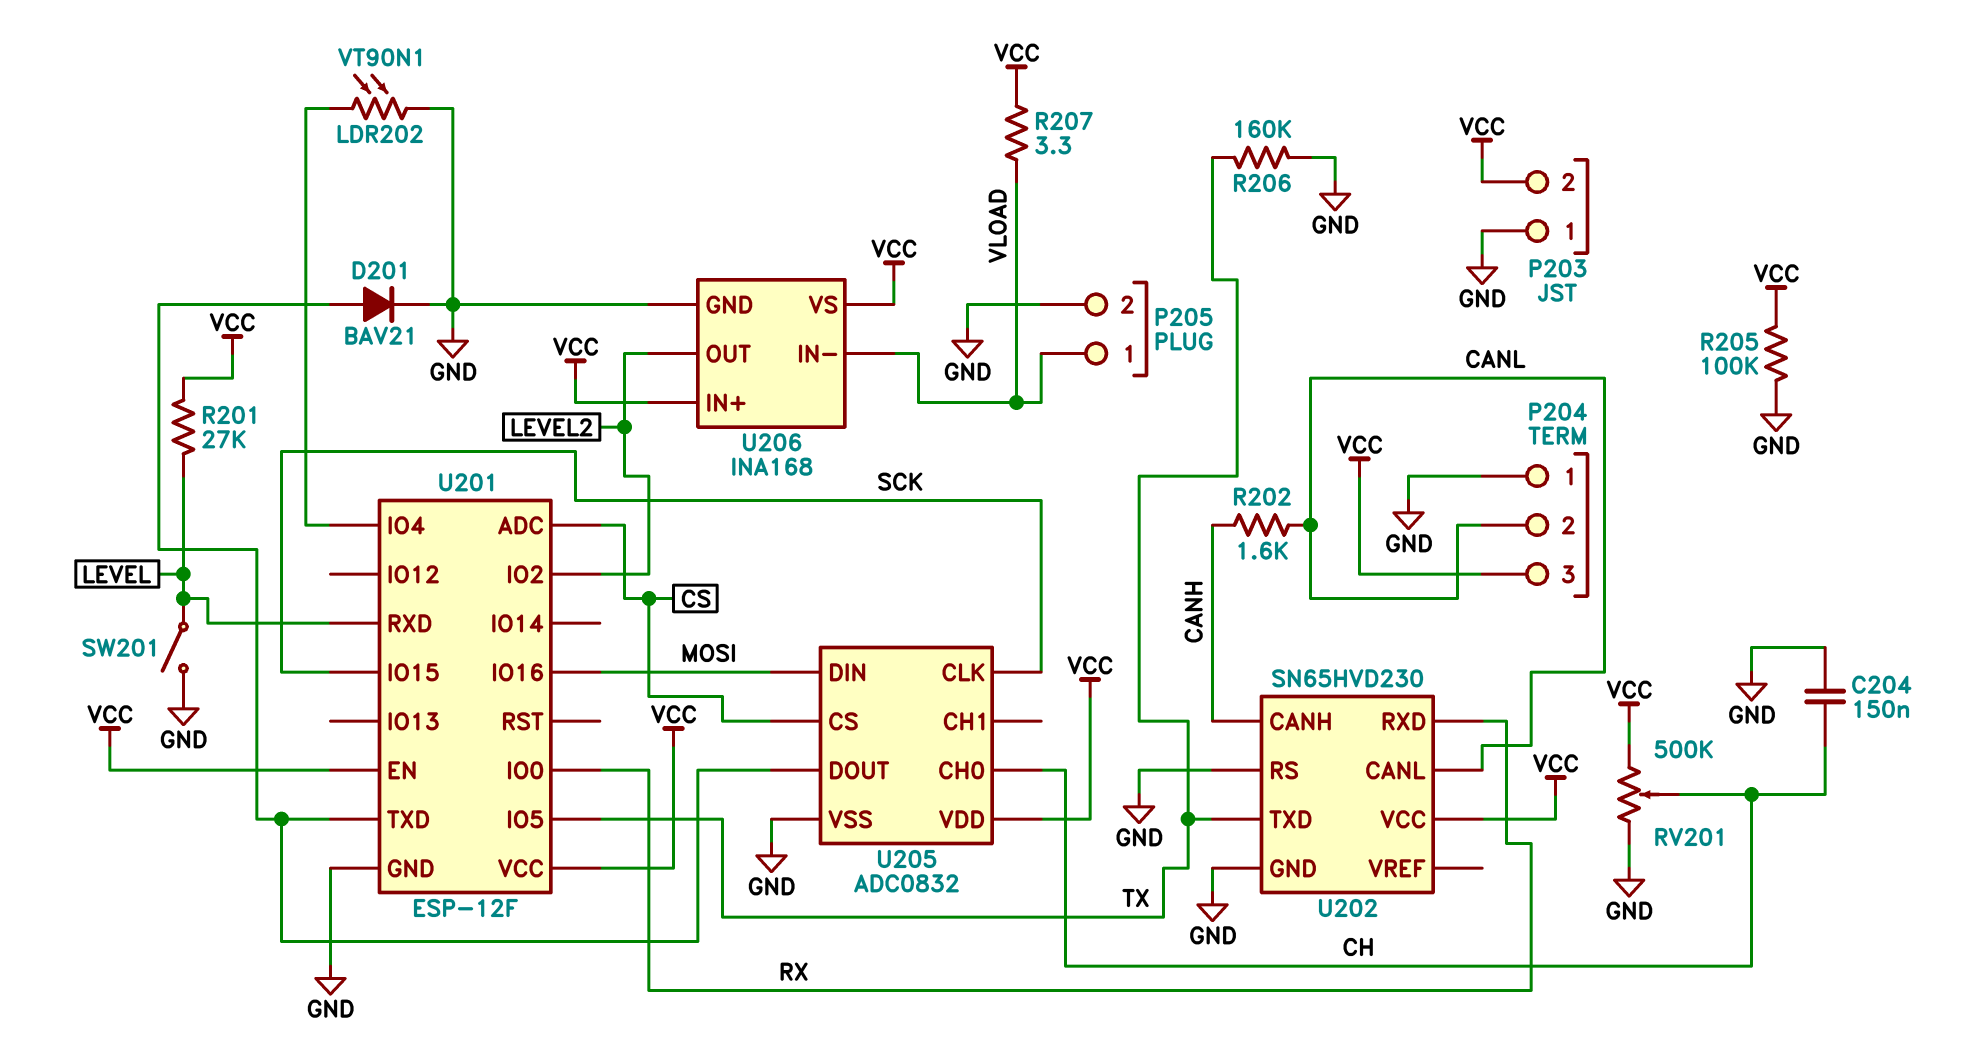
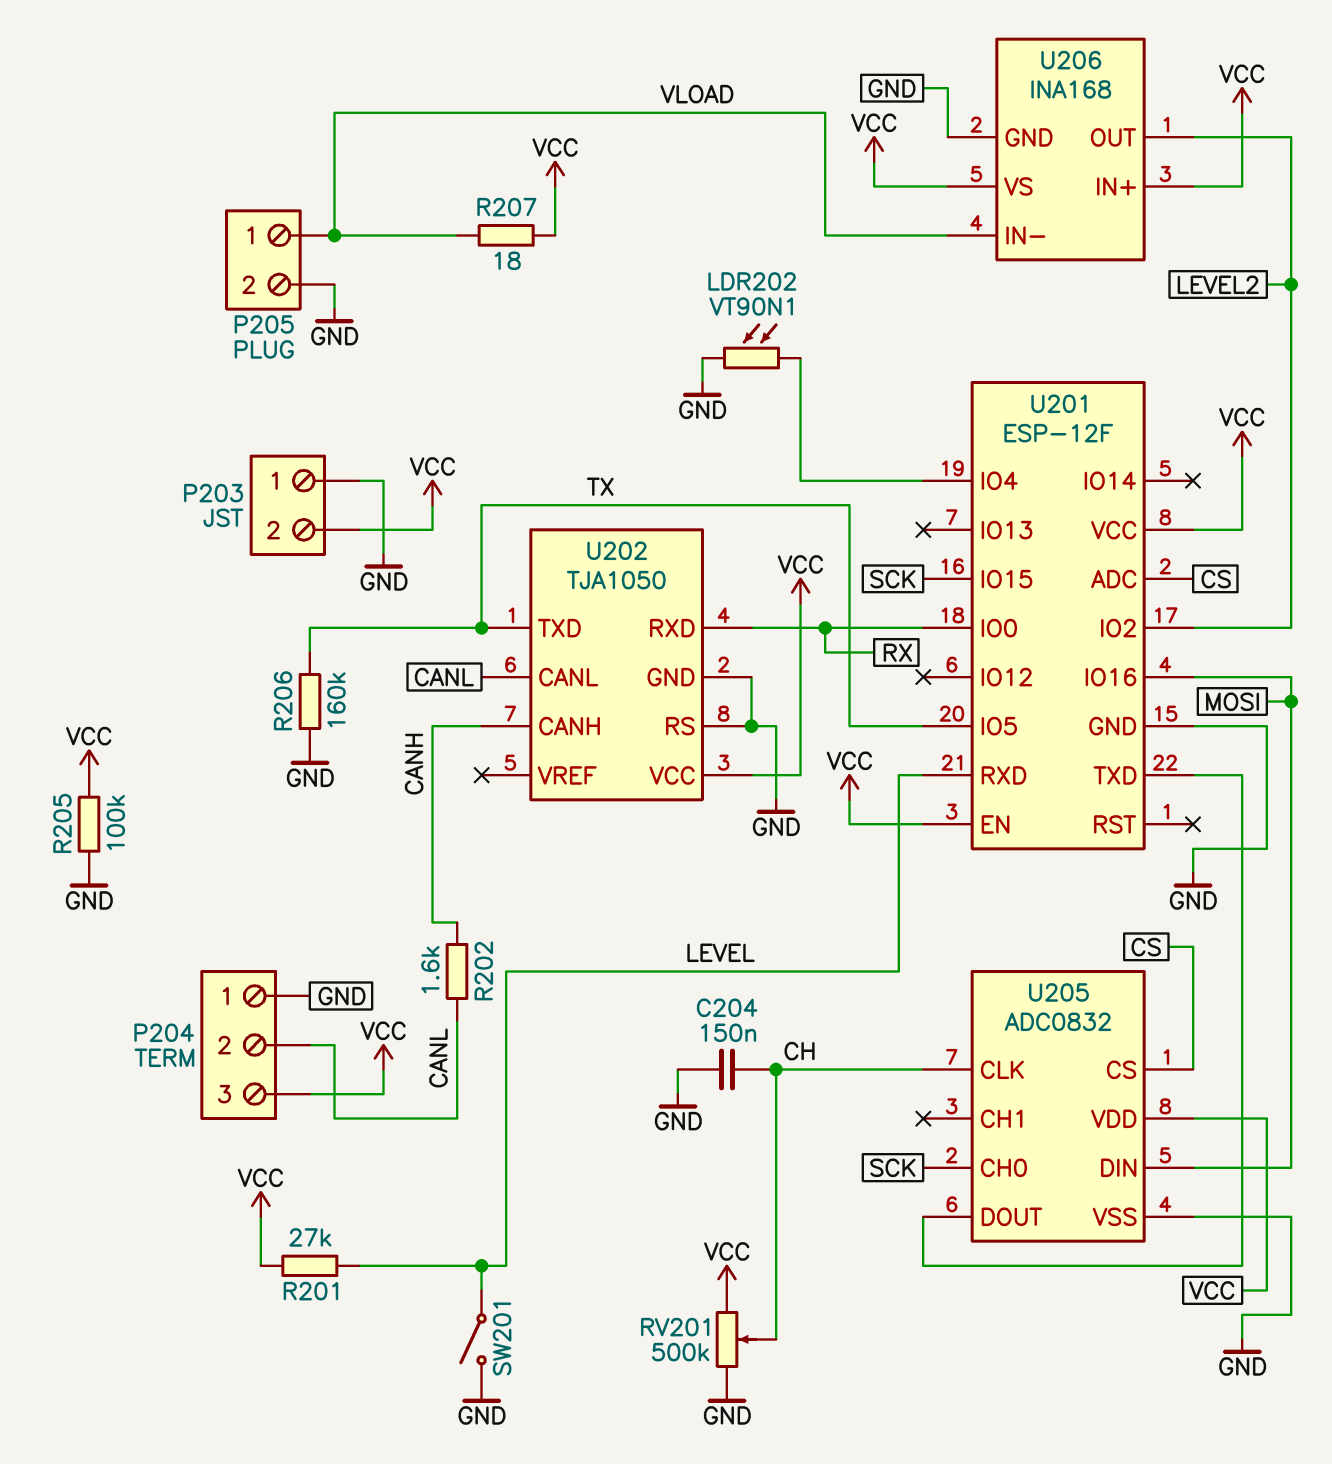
D201: diode BAV21 (A U201/TXD, K GND) -> none
R207: 3.3 (VCC, VLOAD) -> 18 (VCC, VLOAD)
U202: SN65HVD230 -> TJA1050
U205 pin CH0: CH -> SCK
U205 pin CLK: SCK -> CH

